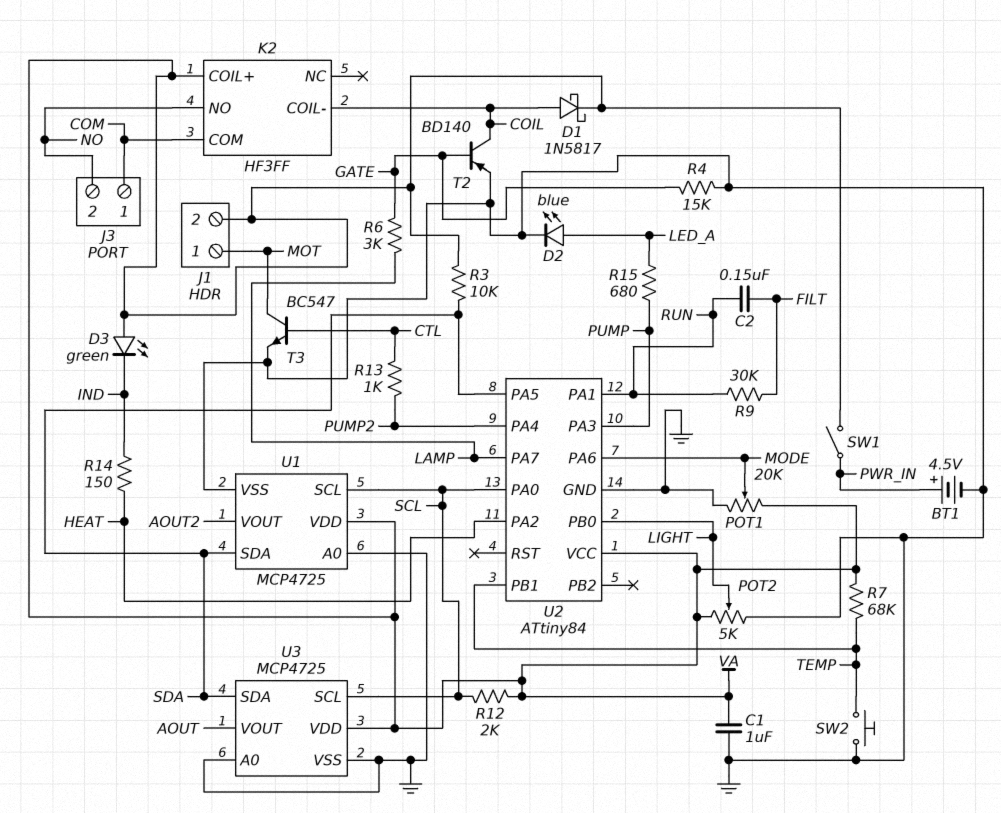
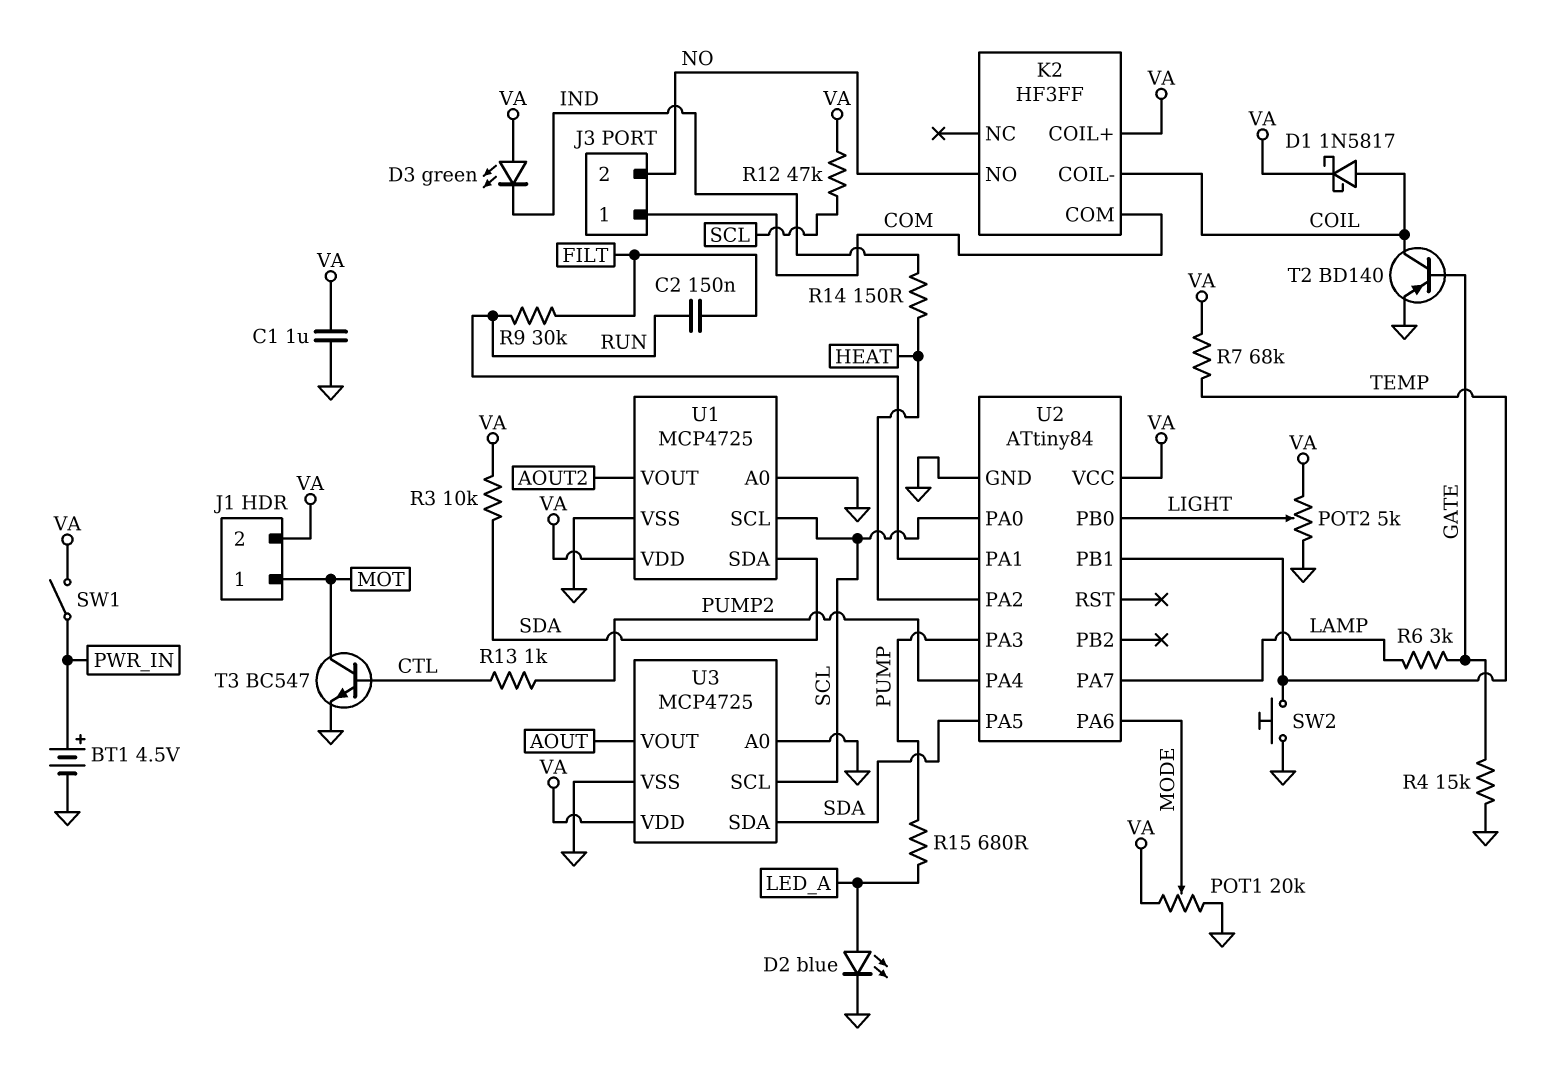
R12: 2k (SCL, VA) -> 47k (SCL, VA)

